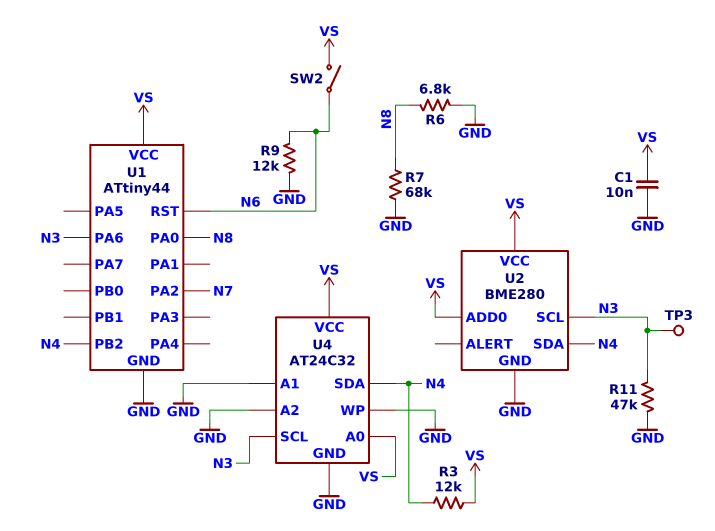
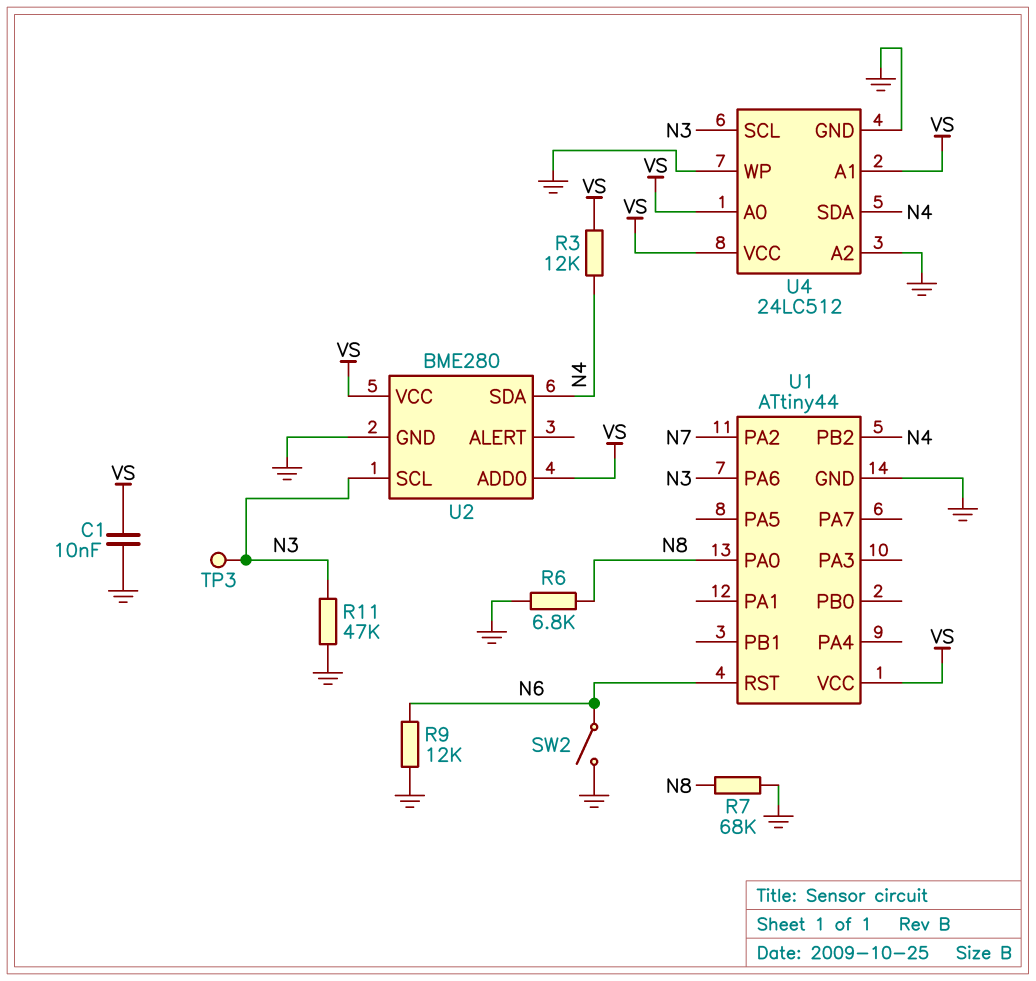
SW2: switch (N6, VS) -> switch (GND, N6)
U4: AT24C32 -> 24LC512
U4 pin A1: GND -> VS

